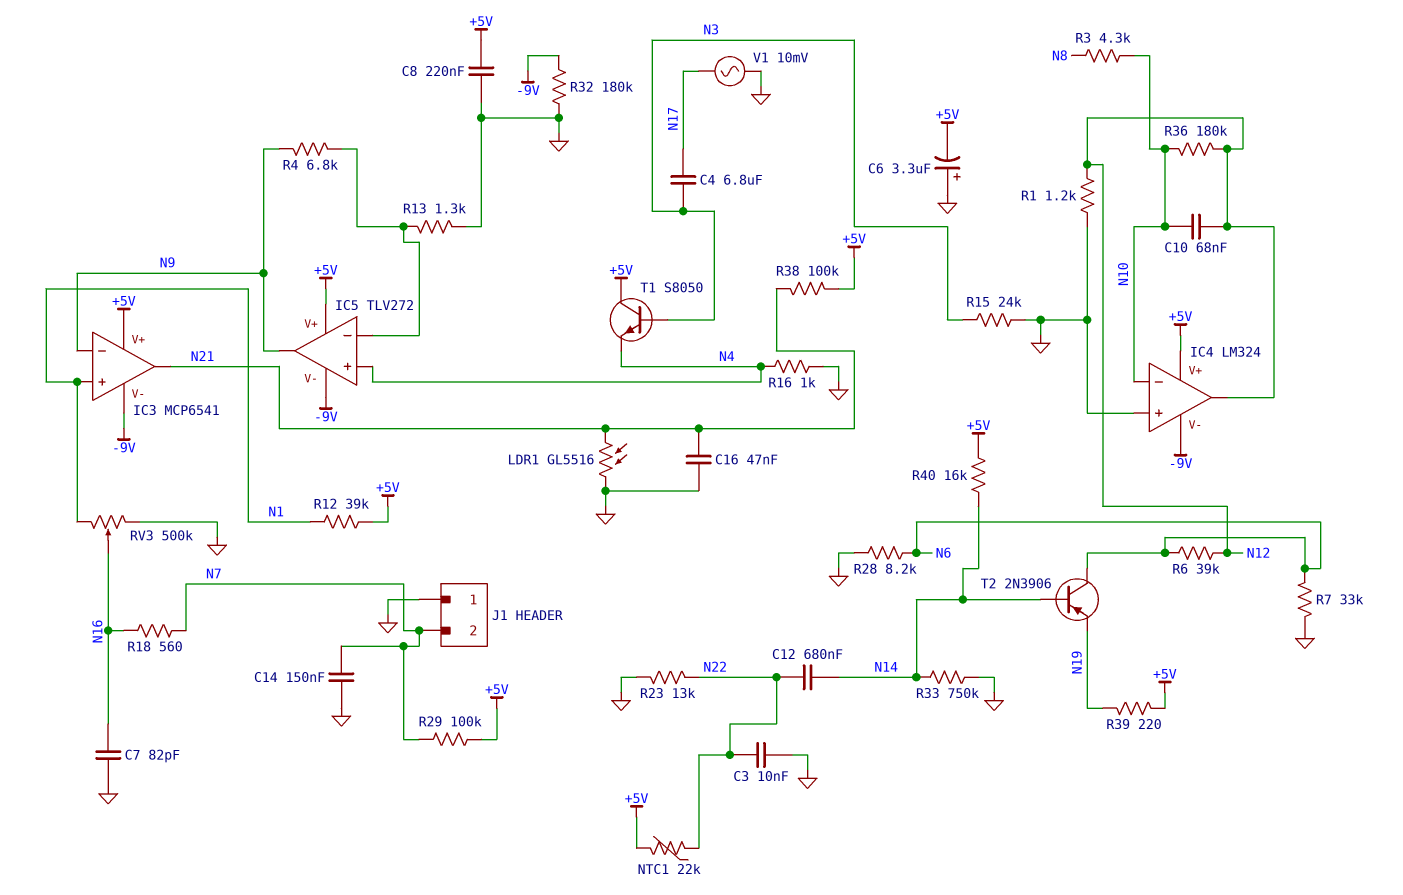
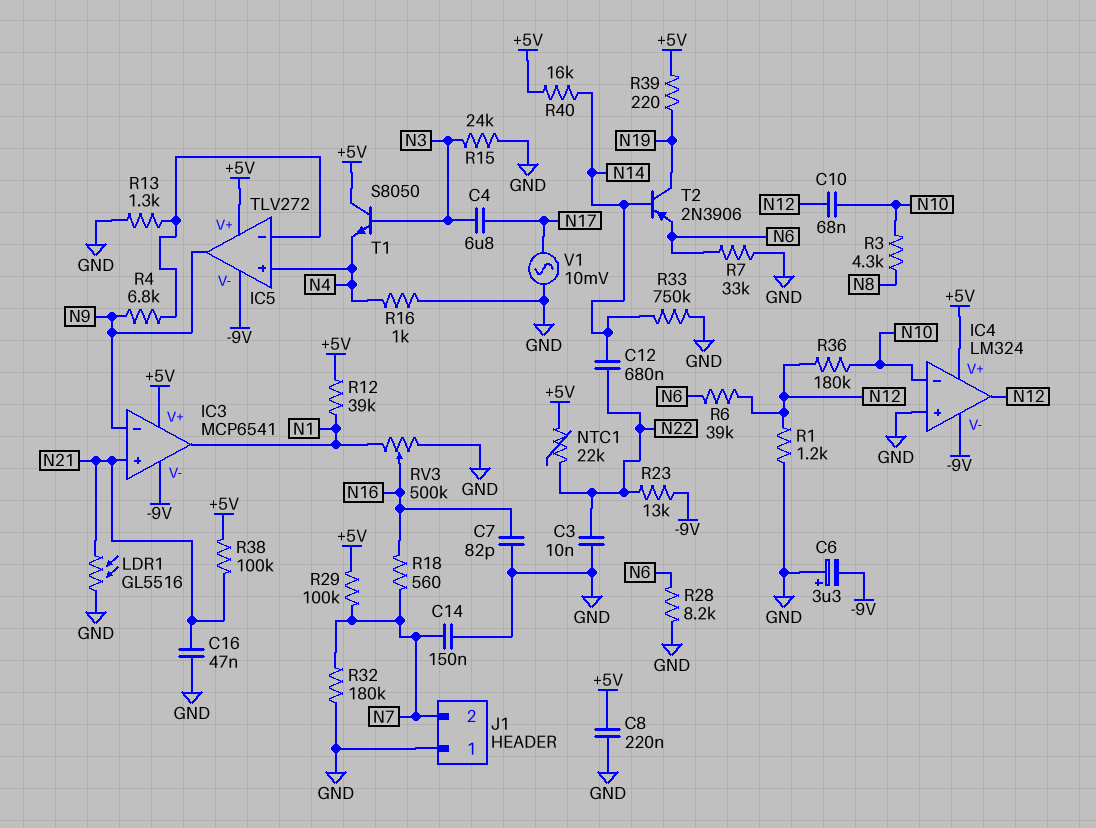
C6: 3.3uF (plus GND, minus +5V) -> 3.3uF (plus GND, minus -9V)
IC3 pin in+: N1 -> N21
IC3 pin out: N21 -> N1
R23: 13k (GND, N22) -> 13k (-9V, N22)
R32: 180k (-9V, GND) -> 180k (GND, N7)
T2: PNP 2N3906 (B N14, C N6, E N19) -> PNP 2N3906 (B N14, C N19, E N6)

